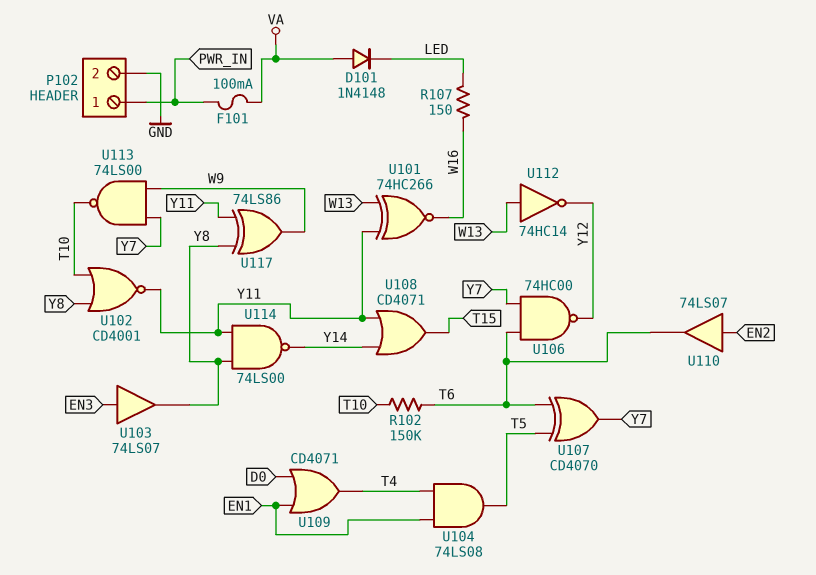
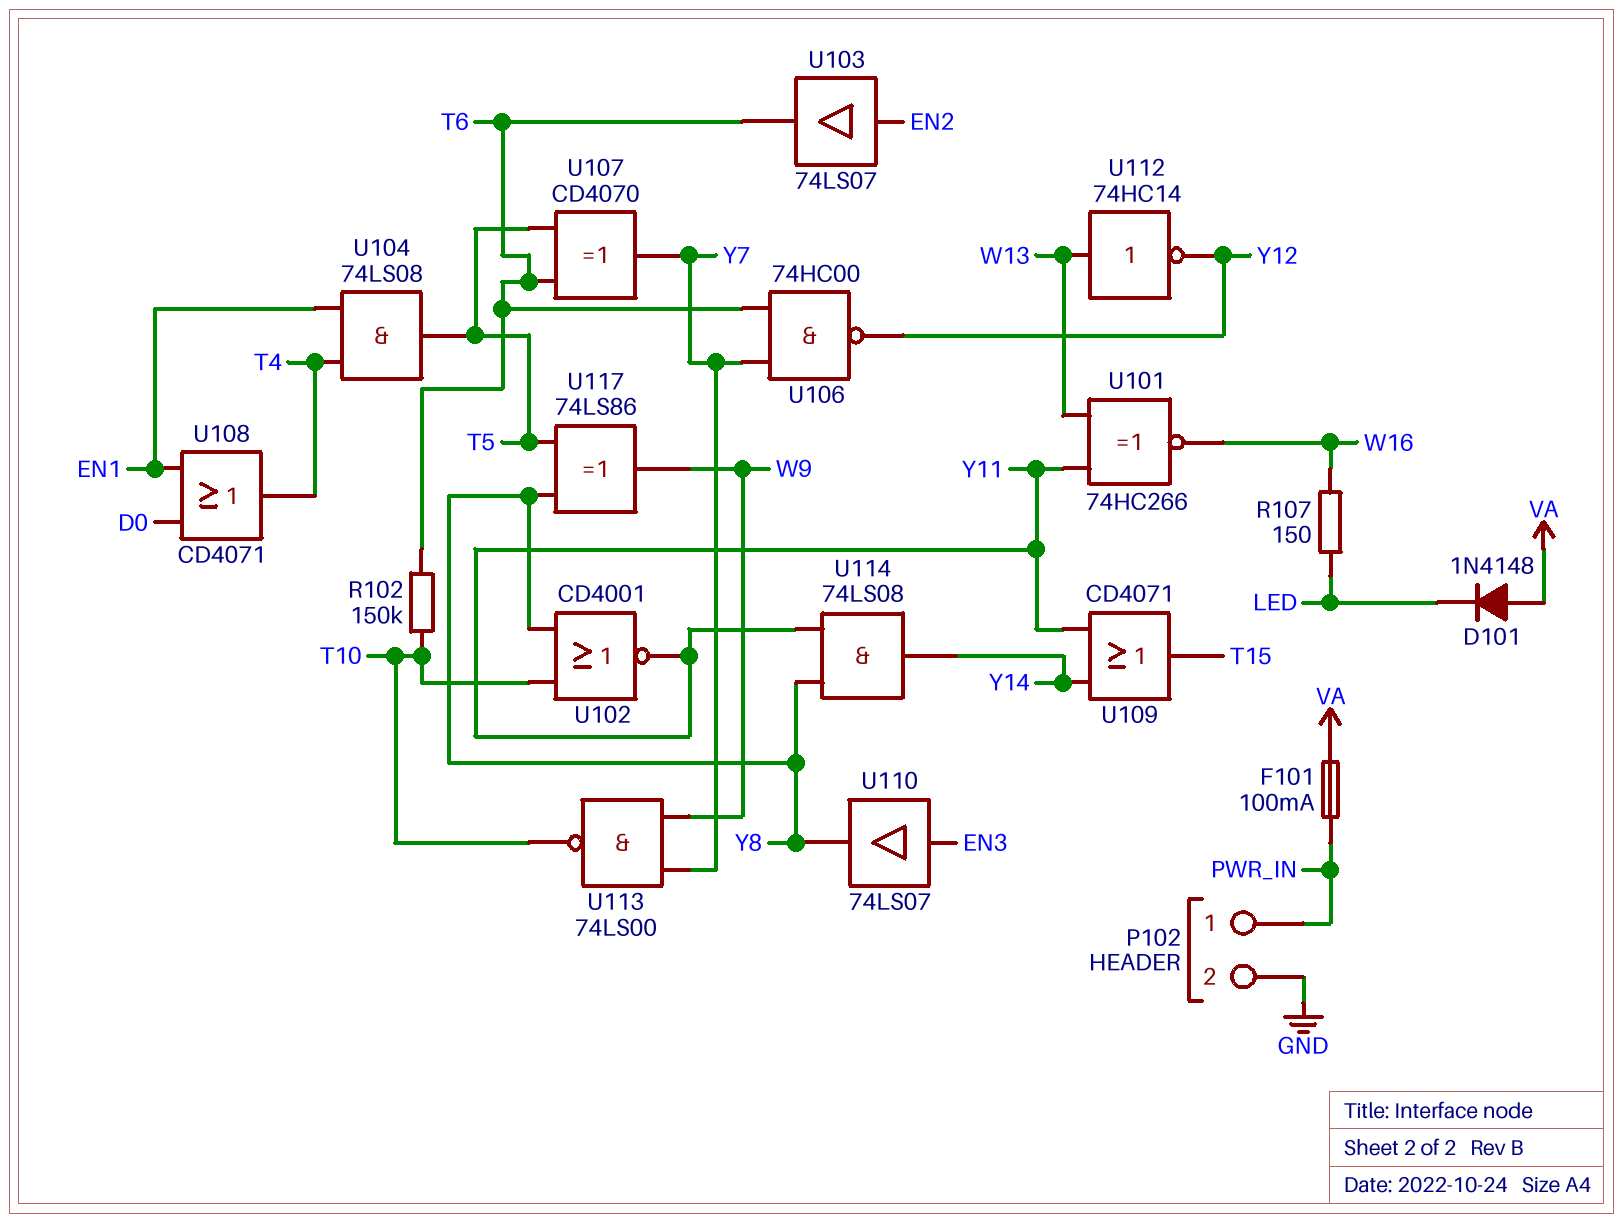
U103: buffer 74LS07 (in EN3, out Y8) -> buffer 74LS07 (in EN2, out T6)
U108: OR CD4071 (in Y11, in Y14, out T15) -> OR CD4071 (in D0, in EN1, out T4)
U109: OR CD4071 (in D0, in EN1, out T4) -> OR CD4071 (in Y11, in Y14, out T15)
U110: buffer 74LS07 (in EN2, out T6) -> buffer 74LS07 (in EN3, out Y8)
U114: NAND 74LS00 (in Y8, in Y11, out Y14) -> AND 74LS08 (in Y8, in Y11, out Y14)
U117: XOR 74LS86 (in Y8, in Y11, out W9) -> XOR 74LS86 (in T5, in Y8, out W9)

